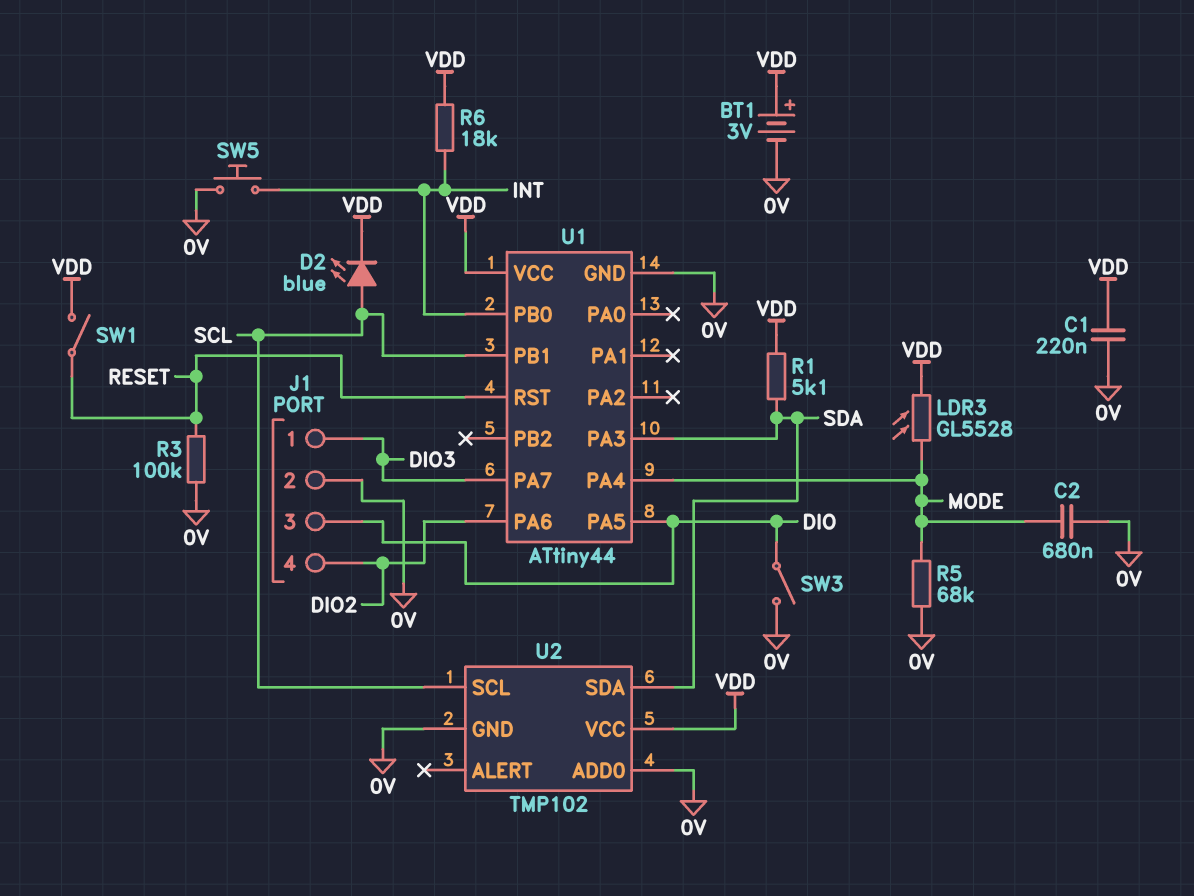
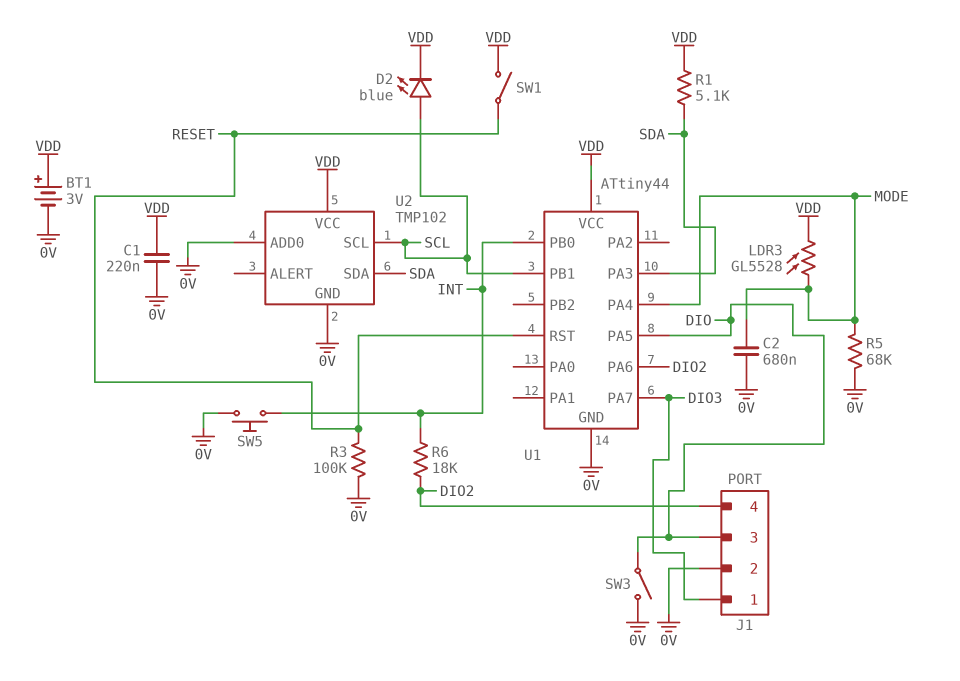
R6: 18k (INT, VDD) -> 18k (DIO2, INT)

